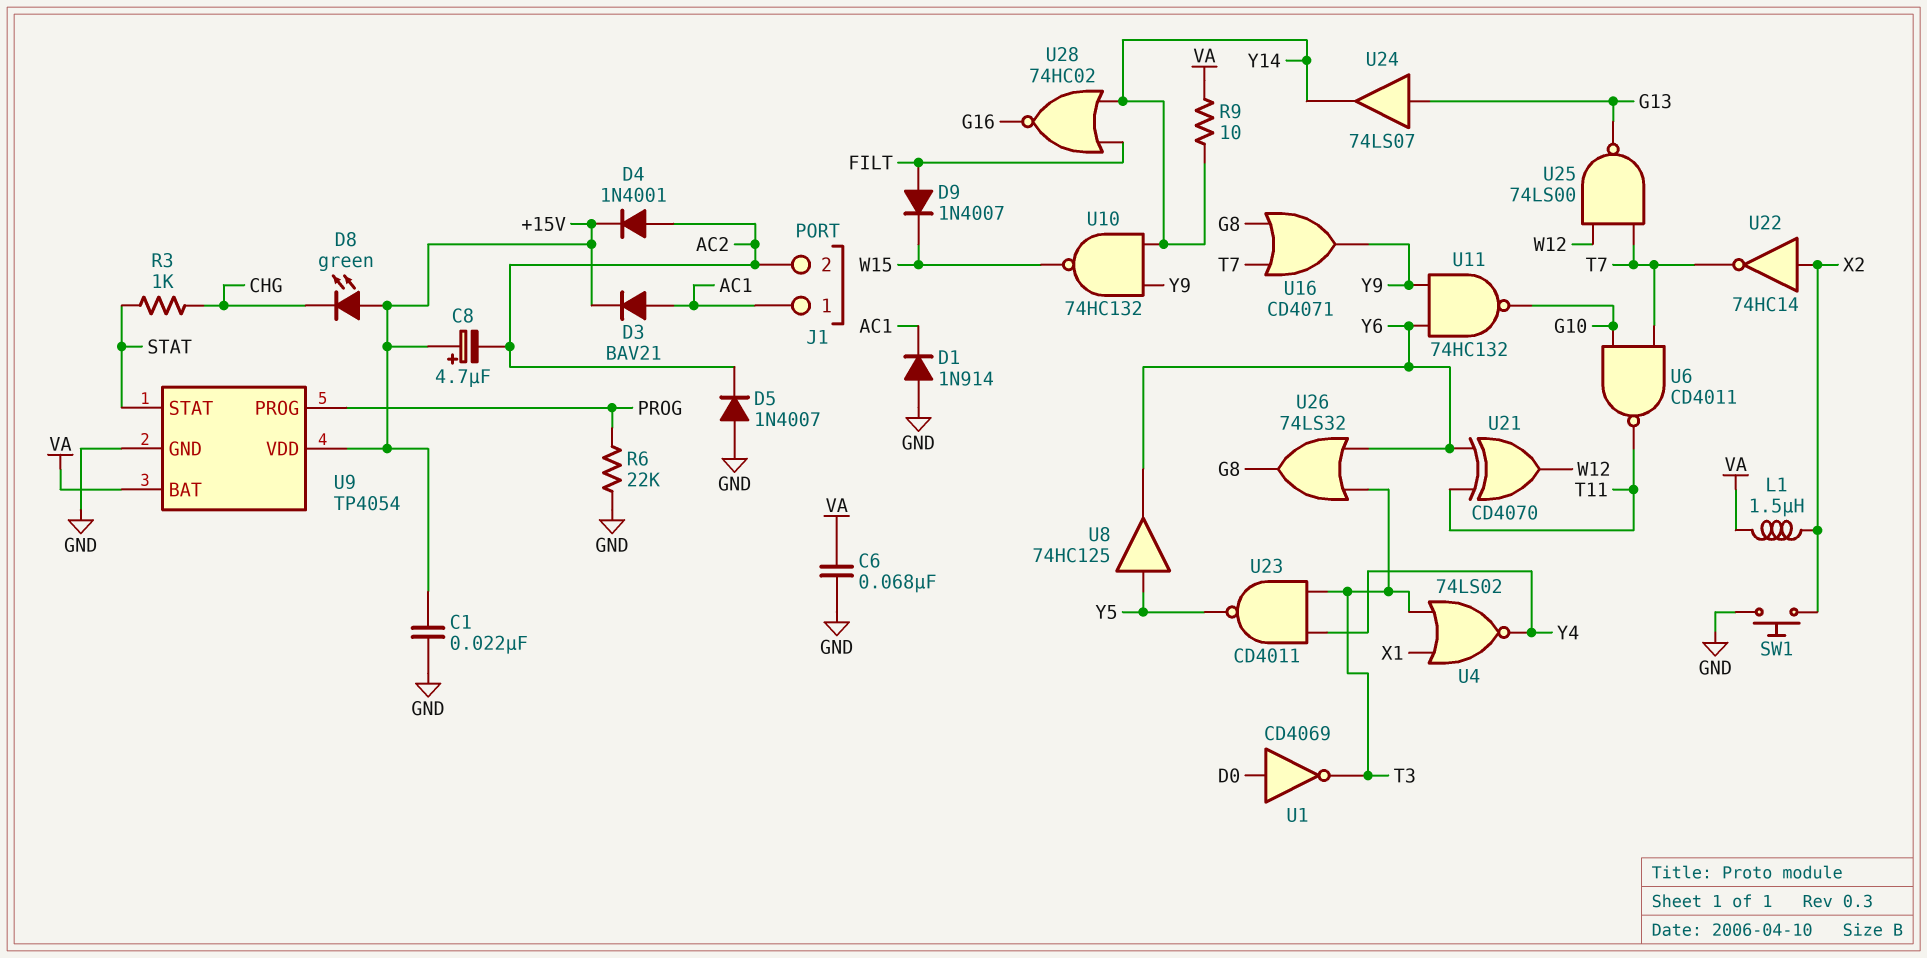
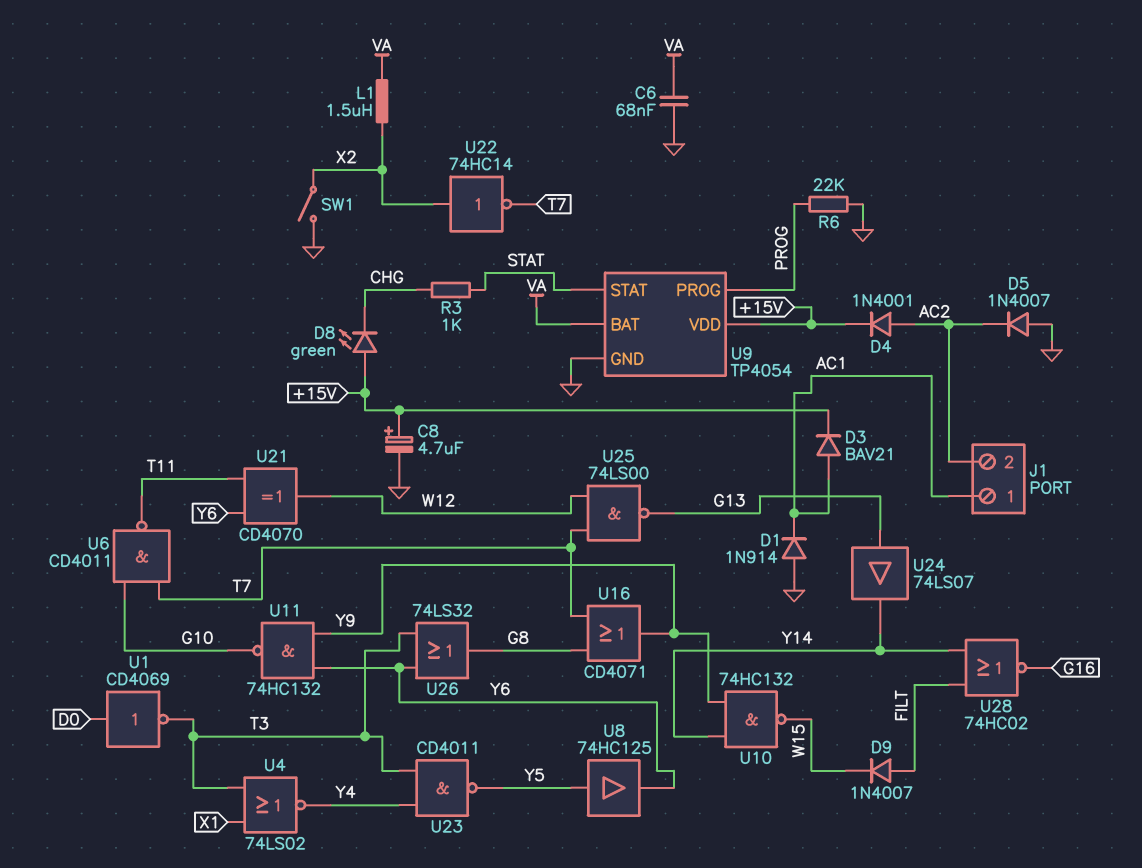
C1: 22nF (+15V, GND) -> none
C8: 4.7uF (plus +15V, minus AC2) -> 4.7uF (plus +15V, minus GND)
R9: 10 (VA, Y14) -> none
SW1: button (GND, X2) -> switch (GND, X2)

